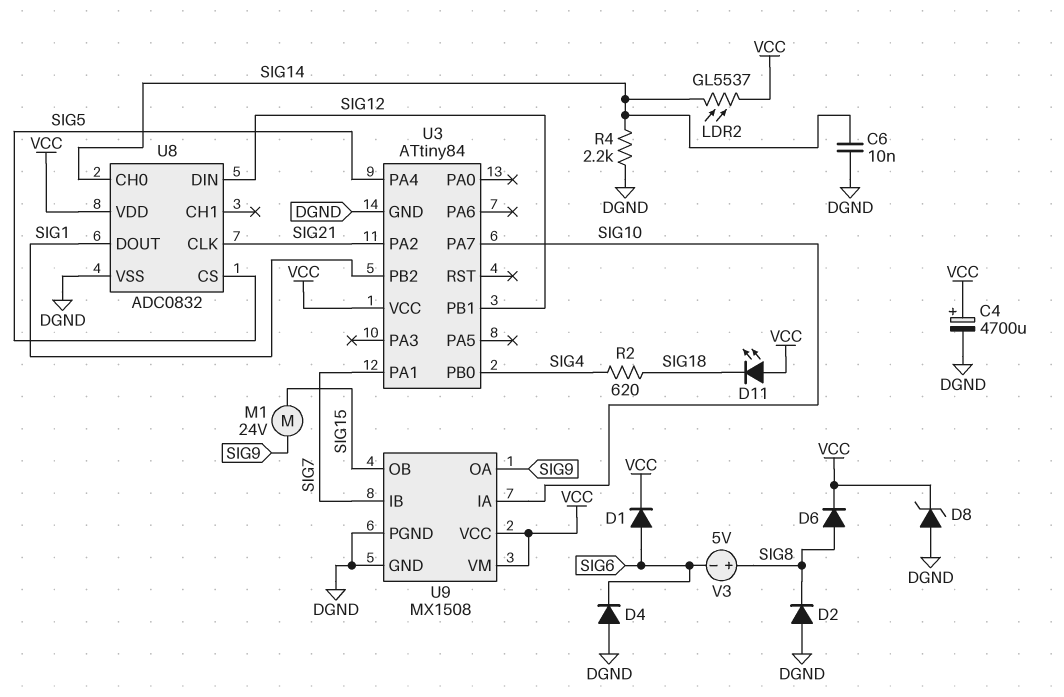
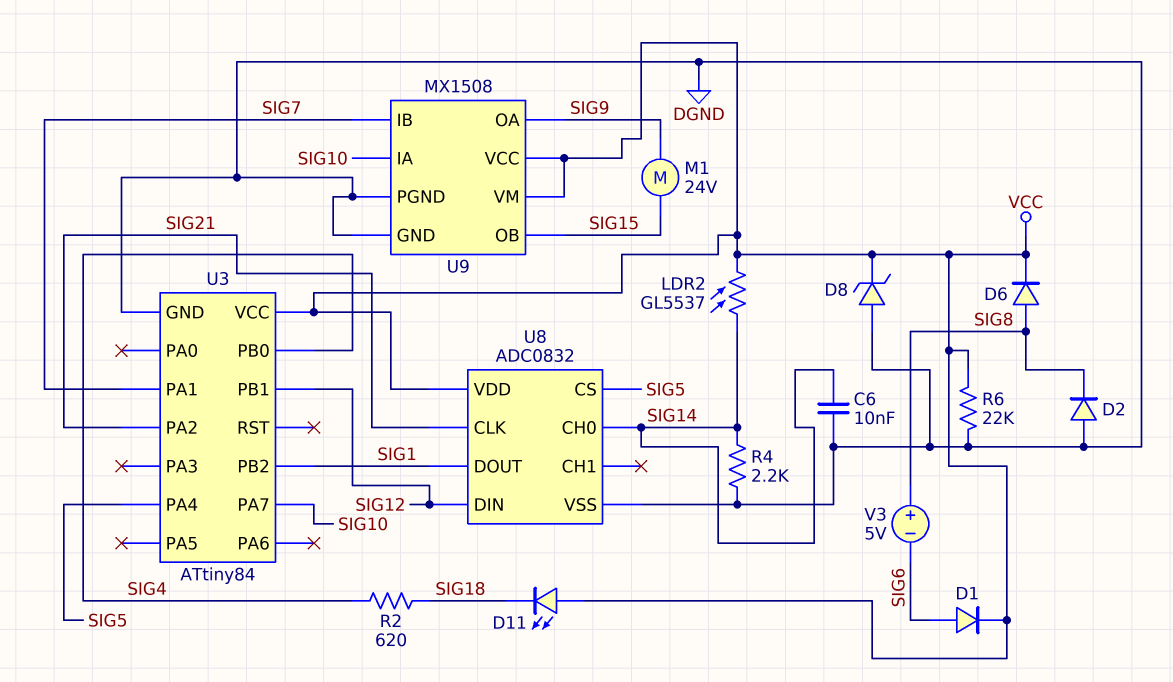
C4: 4700uF (plus VCC, minus DGND) -> none
D4: diode (A DGND, K SIG6) -> none
R6: none -> 22k (DGND, VCC)

